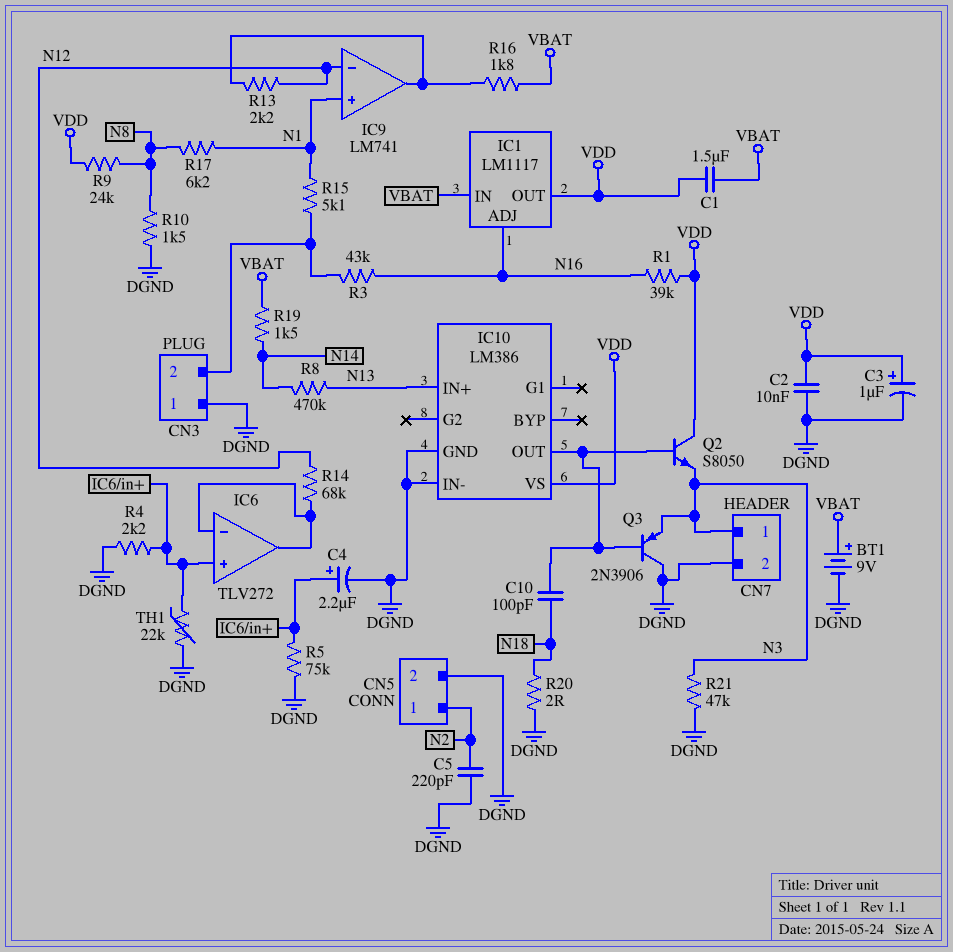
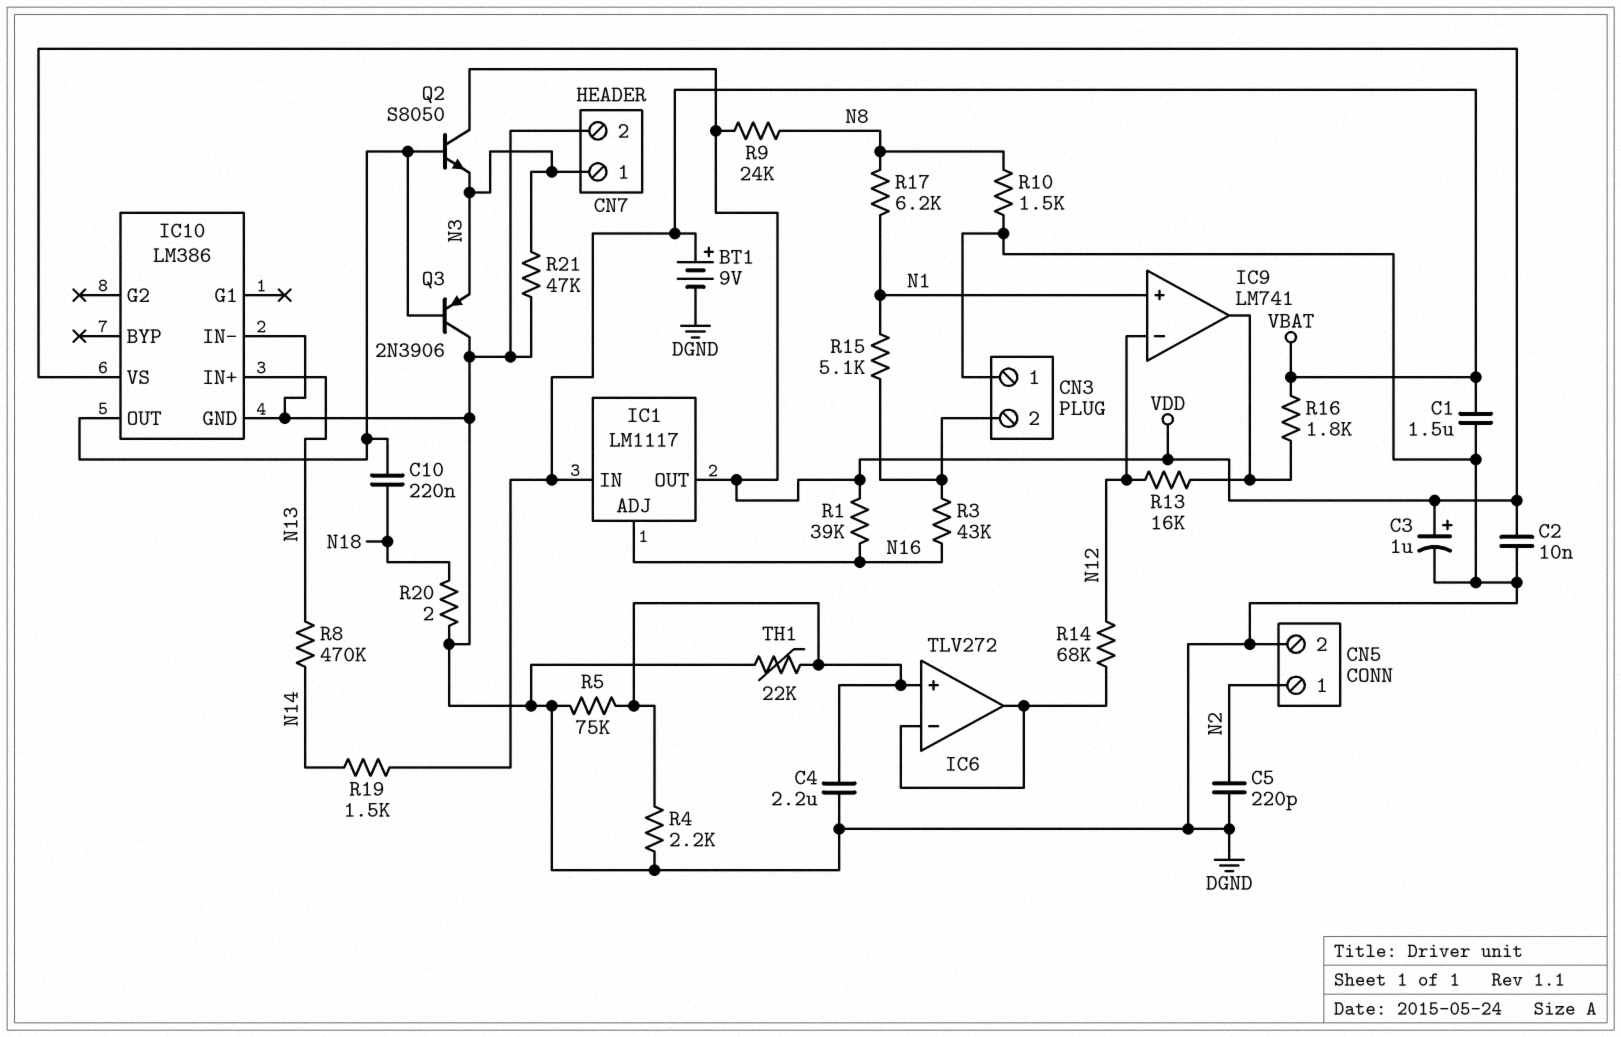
C1: 1.5uF (VBAT, VDD) -> 1.5uF (DGND, VBAT)
C4: 2.2uF (plus IC6/in+, minus DGND) -> 2.2uF (DGND, IC6/in+)
C10: 100pF (IC10/OUT, N18) -> 220nF (IC10/OUT, N18)
R13: 2.2k (IC9/out, N12) -> 16k (IC9/out, N12)

